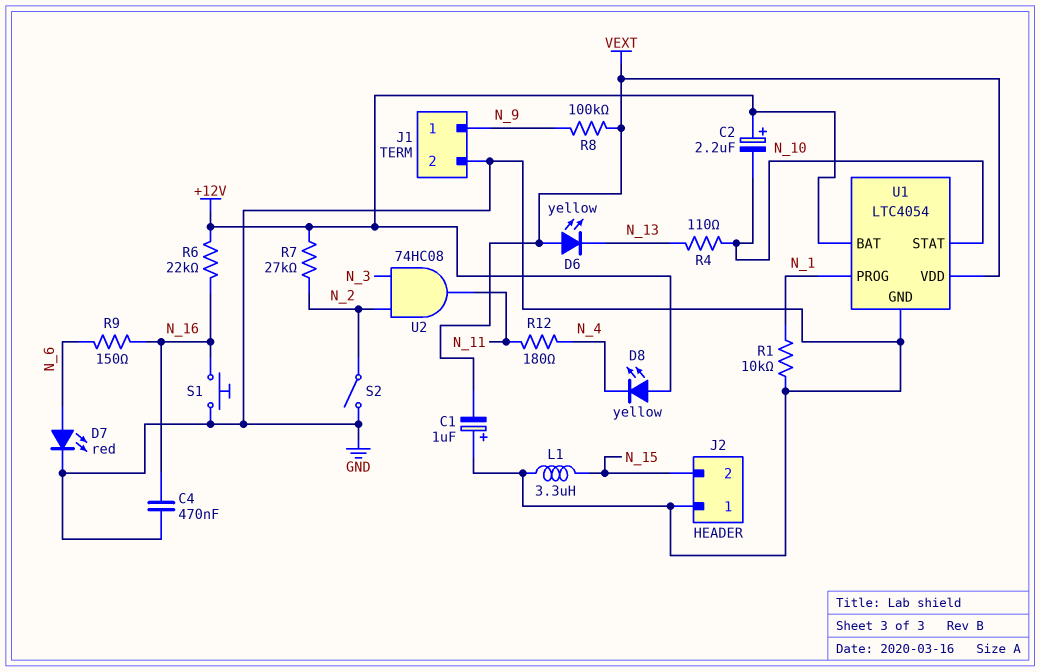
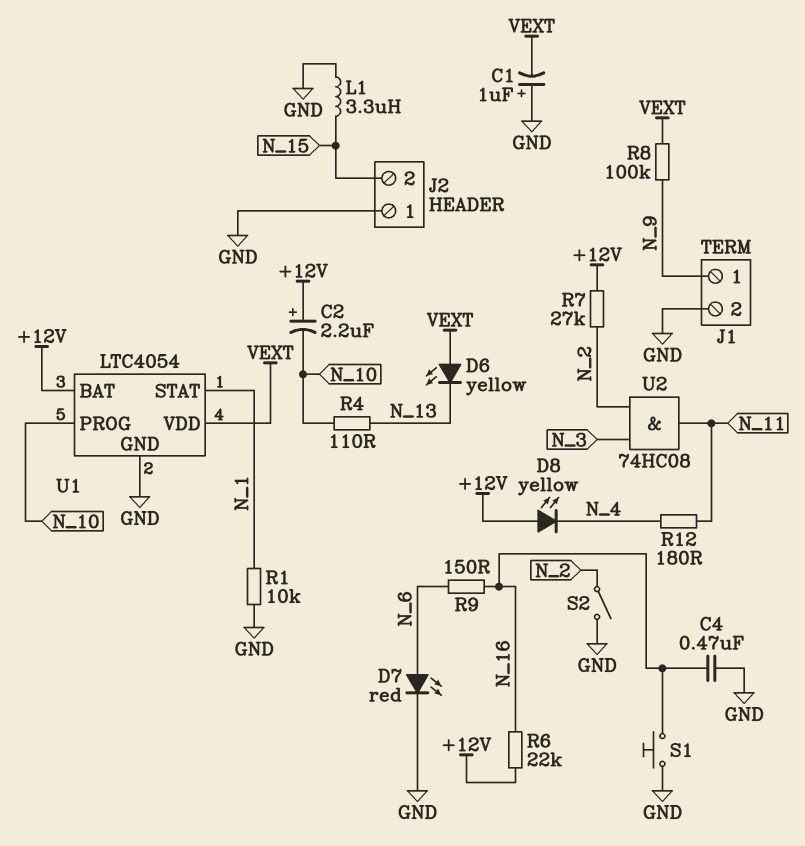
U1 pin PROG: N_1 -> N_10
U1 pin STAT: N_10 -> N_1

